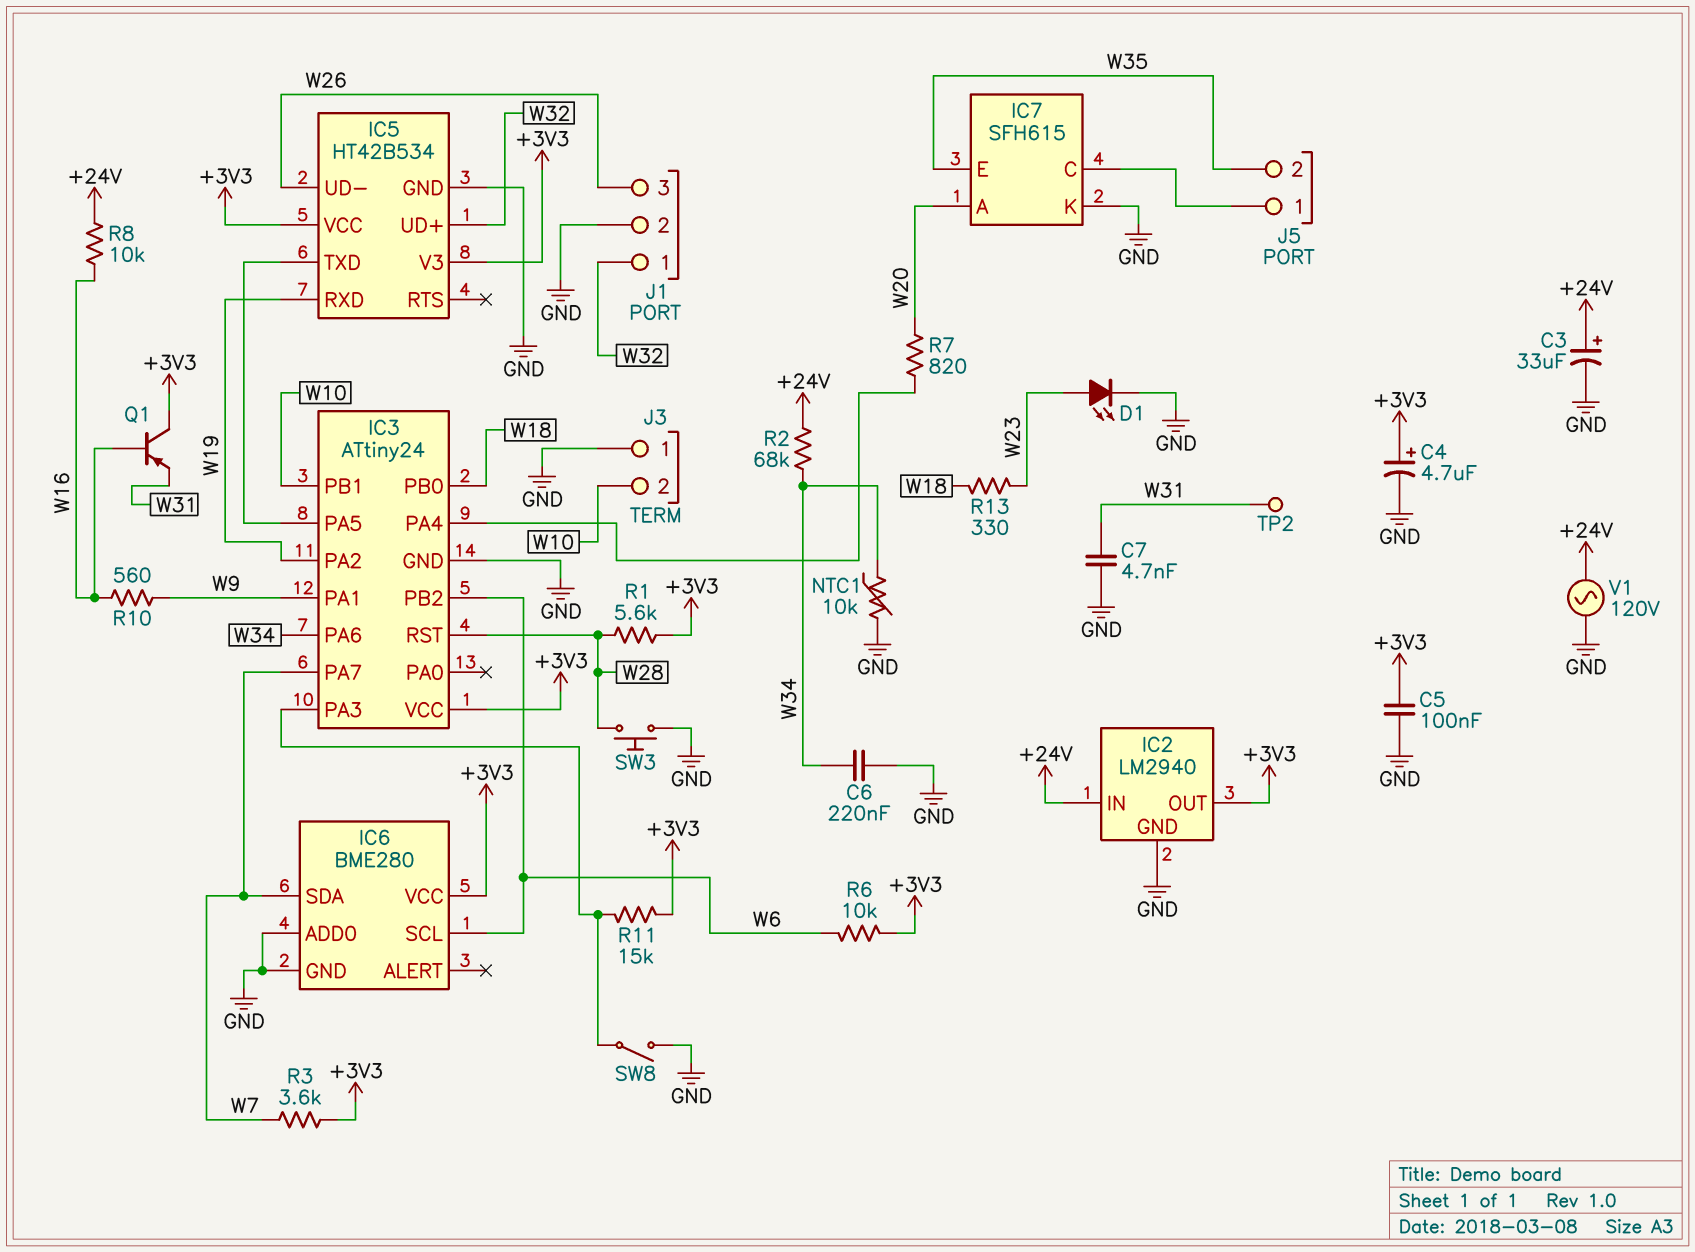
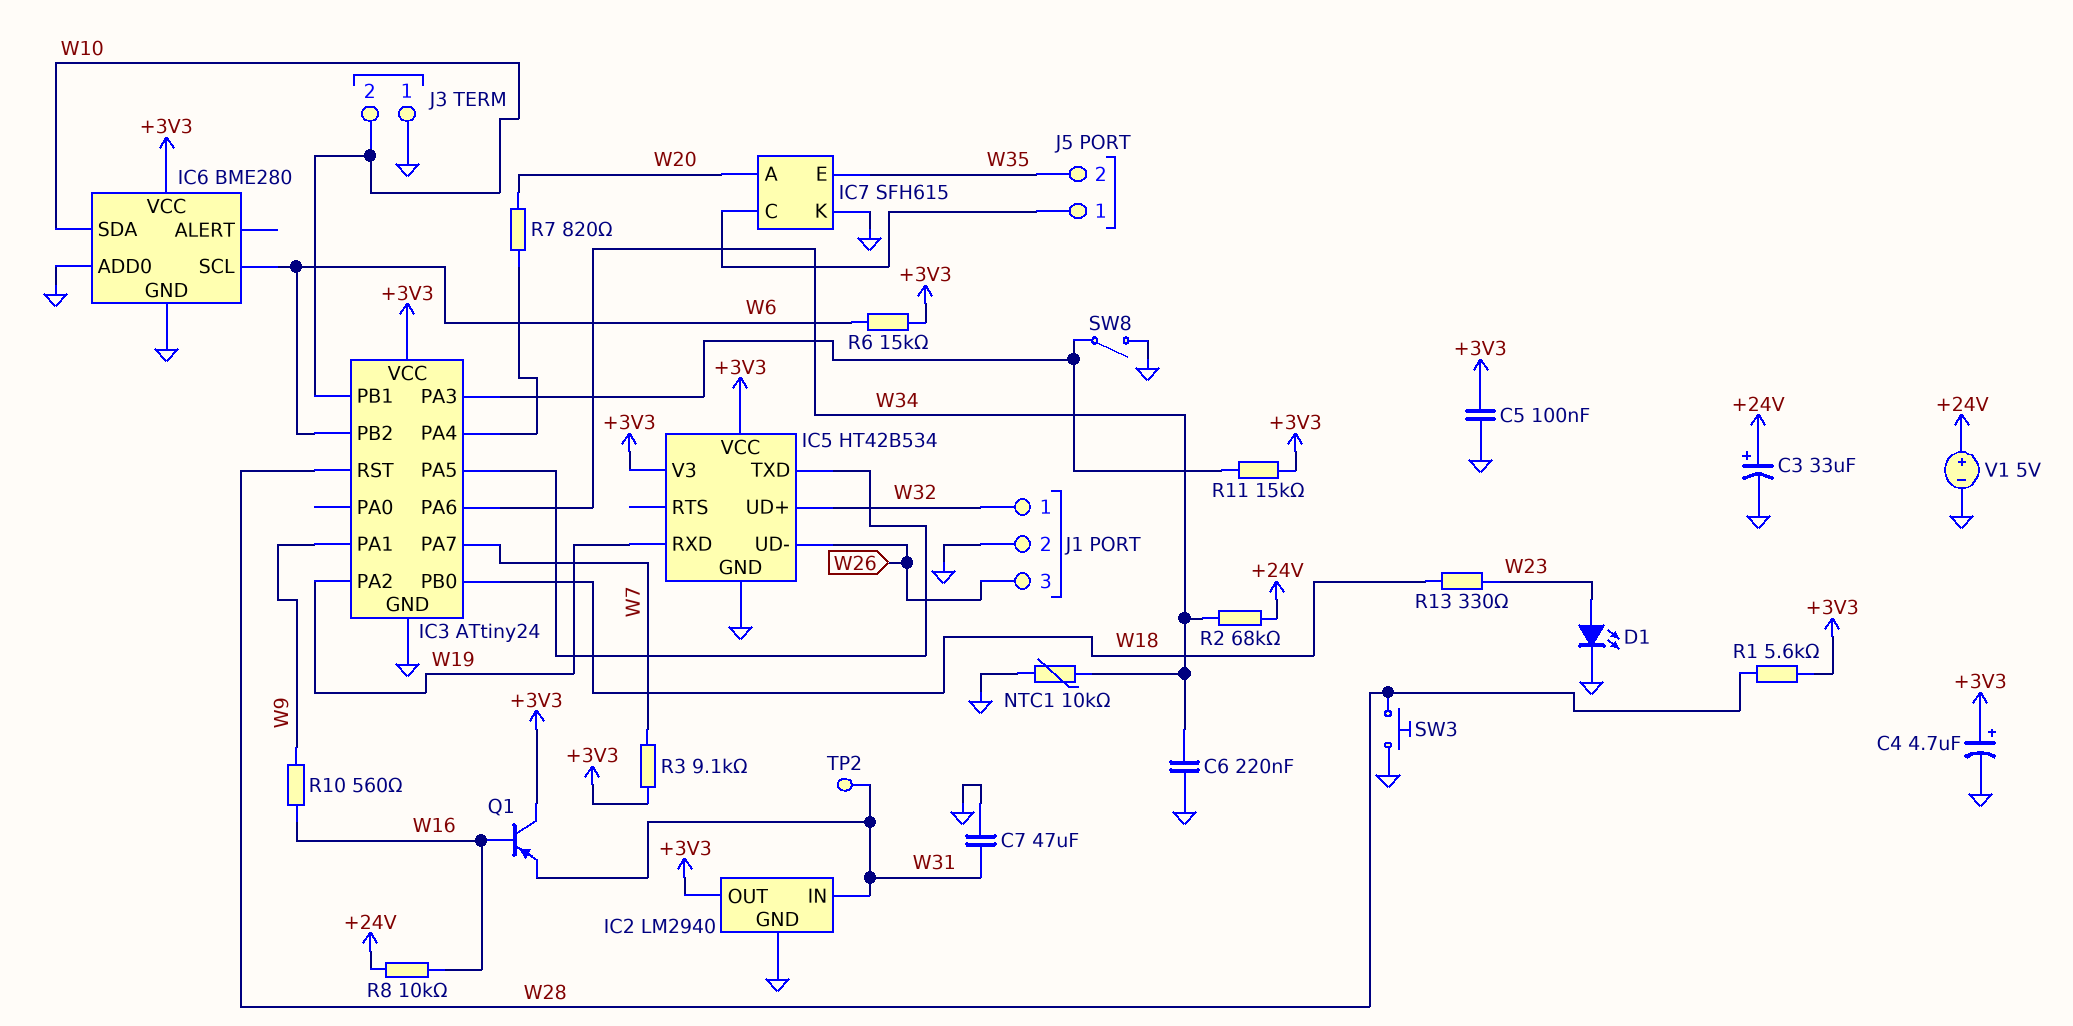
C7: 4.7nF (GND, W31) -> 47uF (GND, W31)
IC2 pin IN: +24V -> W31
IC6 pin SDA: W7 -> W10
R3: 3.6k (+3V3, W7) -> 9.1k (+3V3, W7)
R6: 10k (+3V3, W6) -> 15k (+3V3, W6)
V1: AC 120V (+24V, GND) -> 5V (plus +24V, minus GND)

